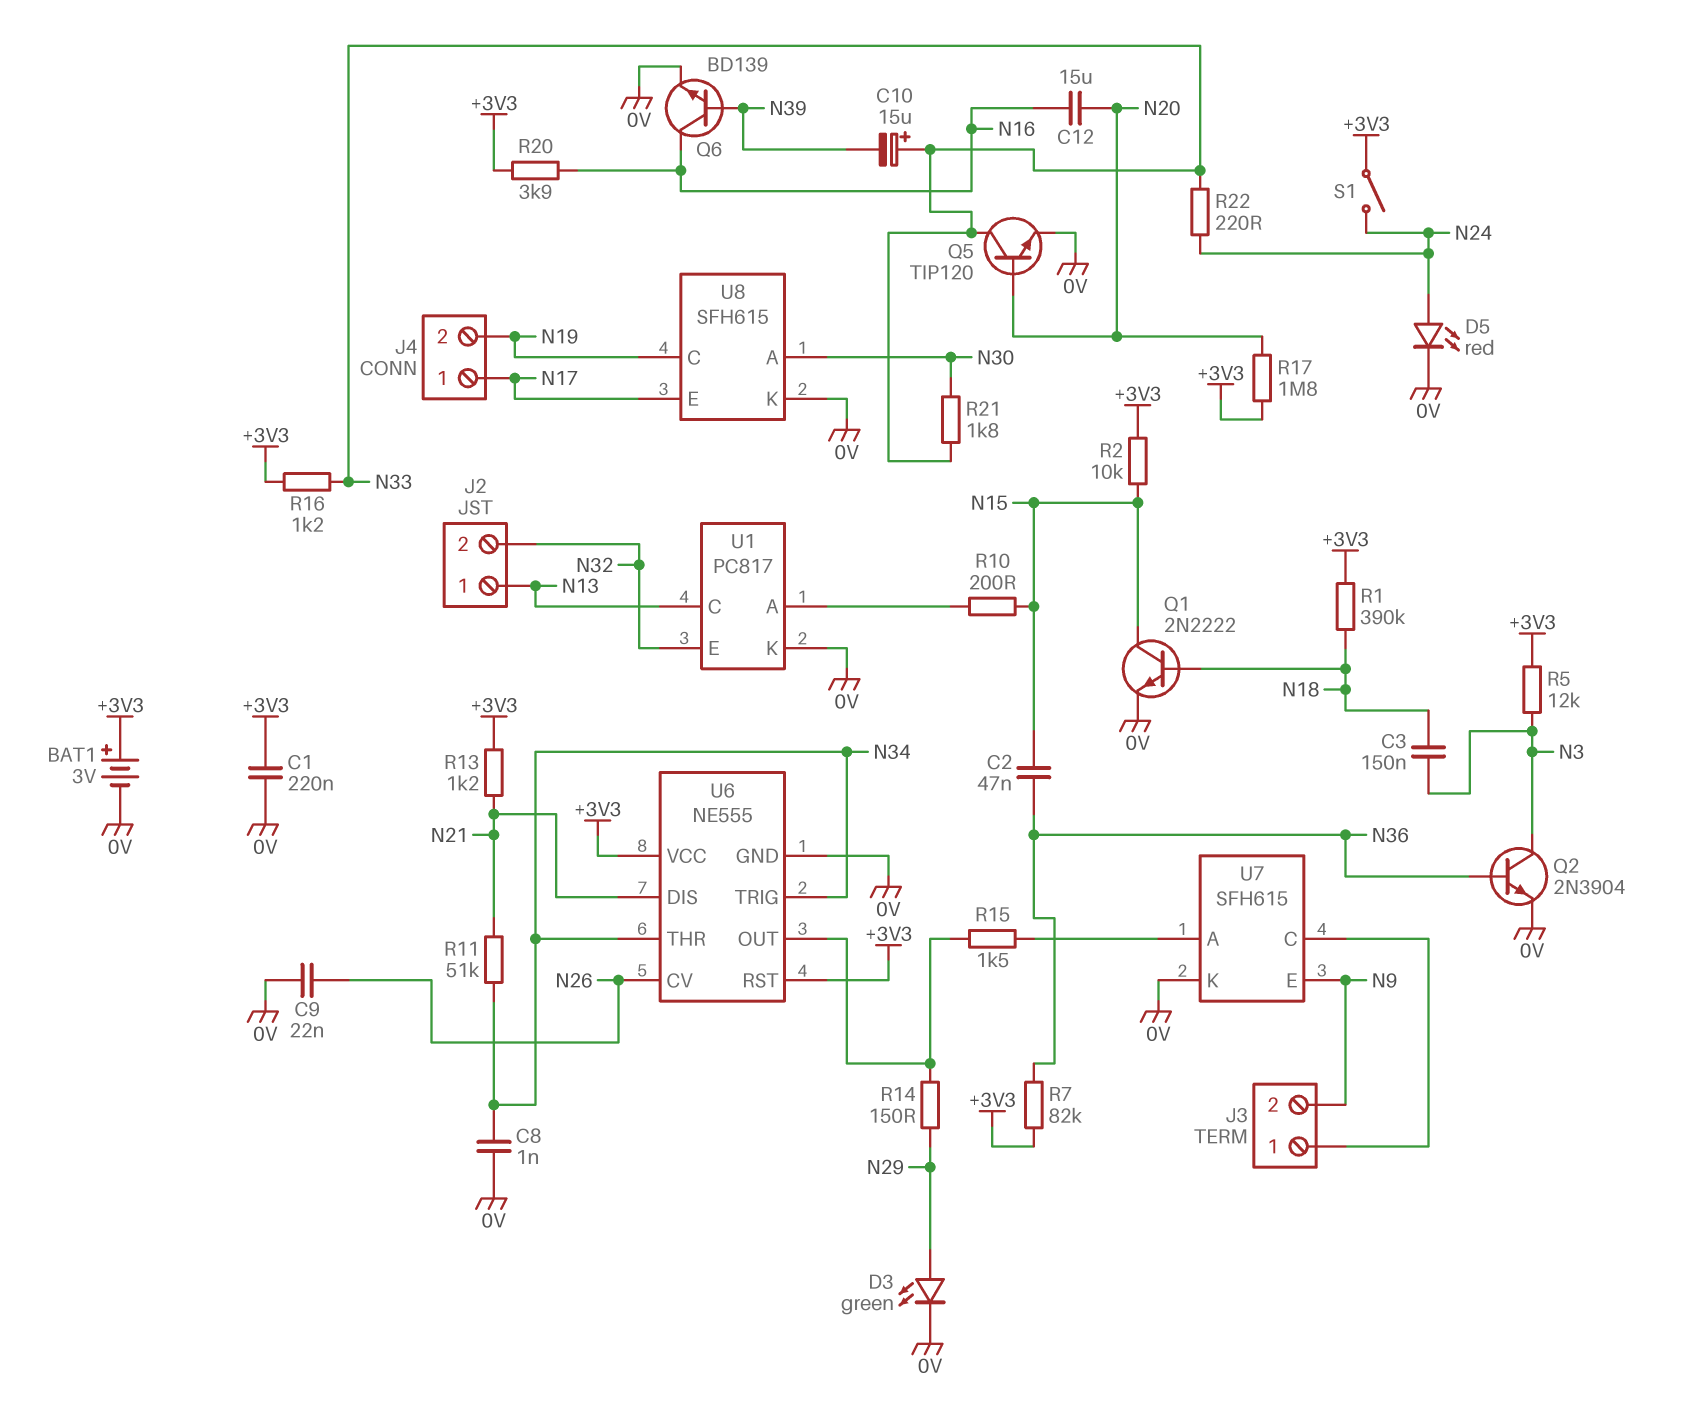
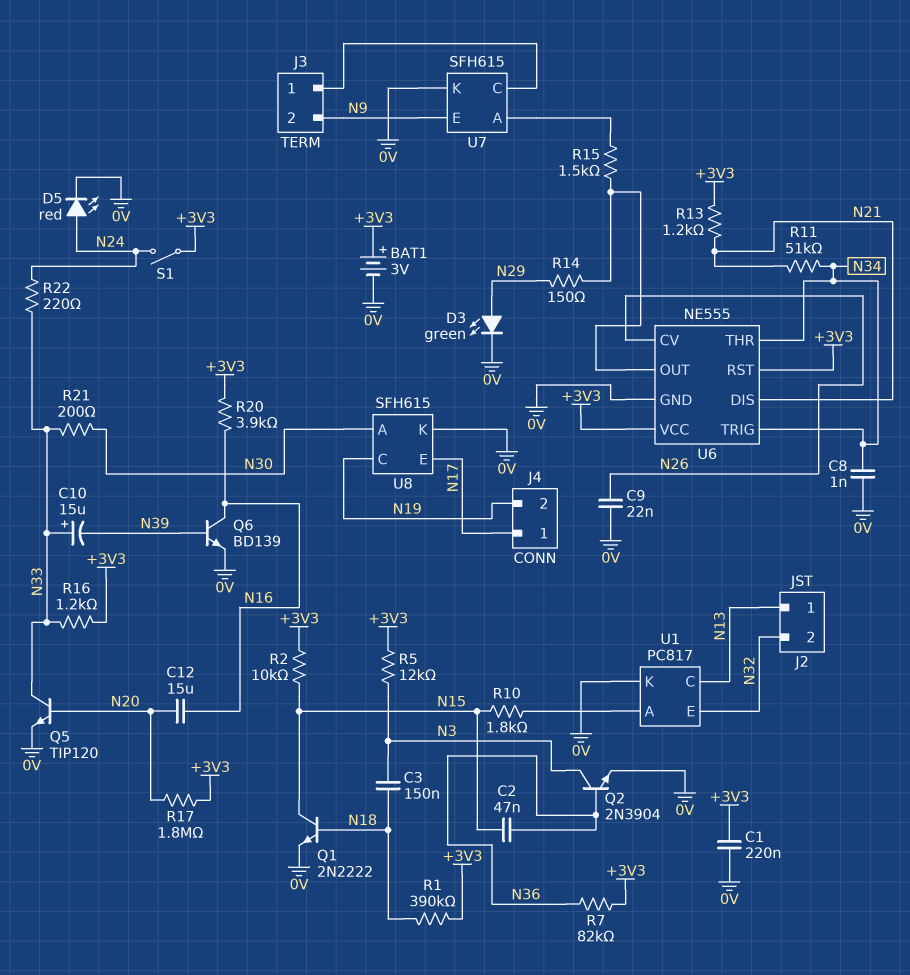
R10: 200 (N15, U1/A) -> 1.8k (N15, U1/A)
R21: 1.8k (N30, N33) -> 200 (N30, N33)

